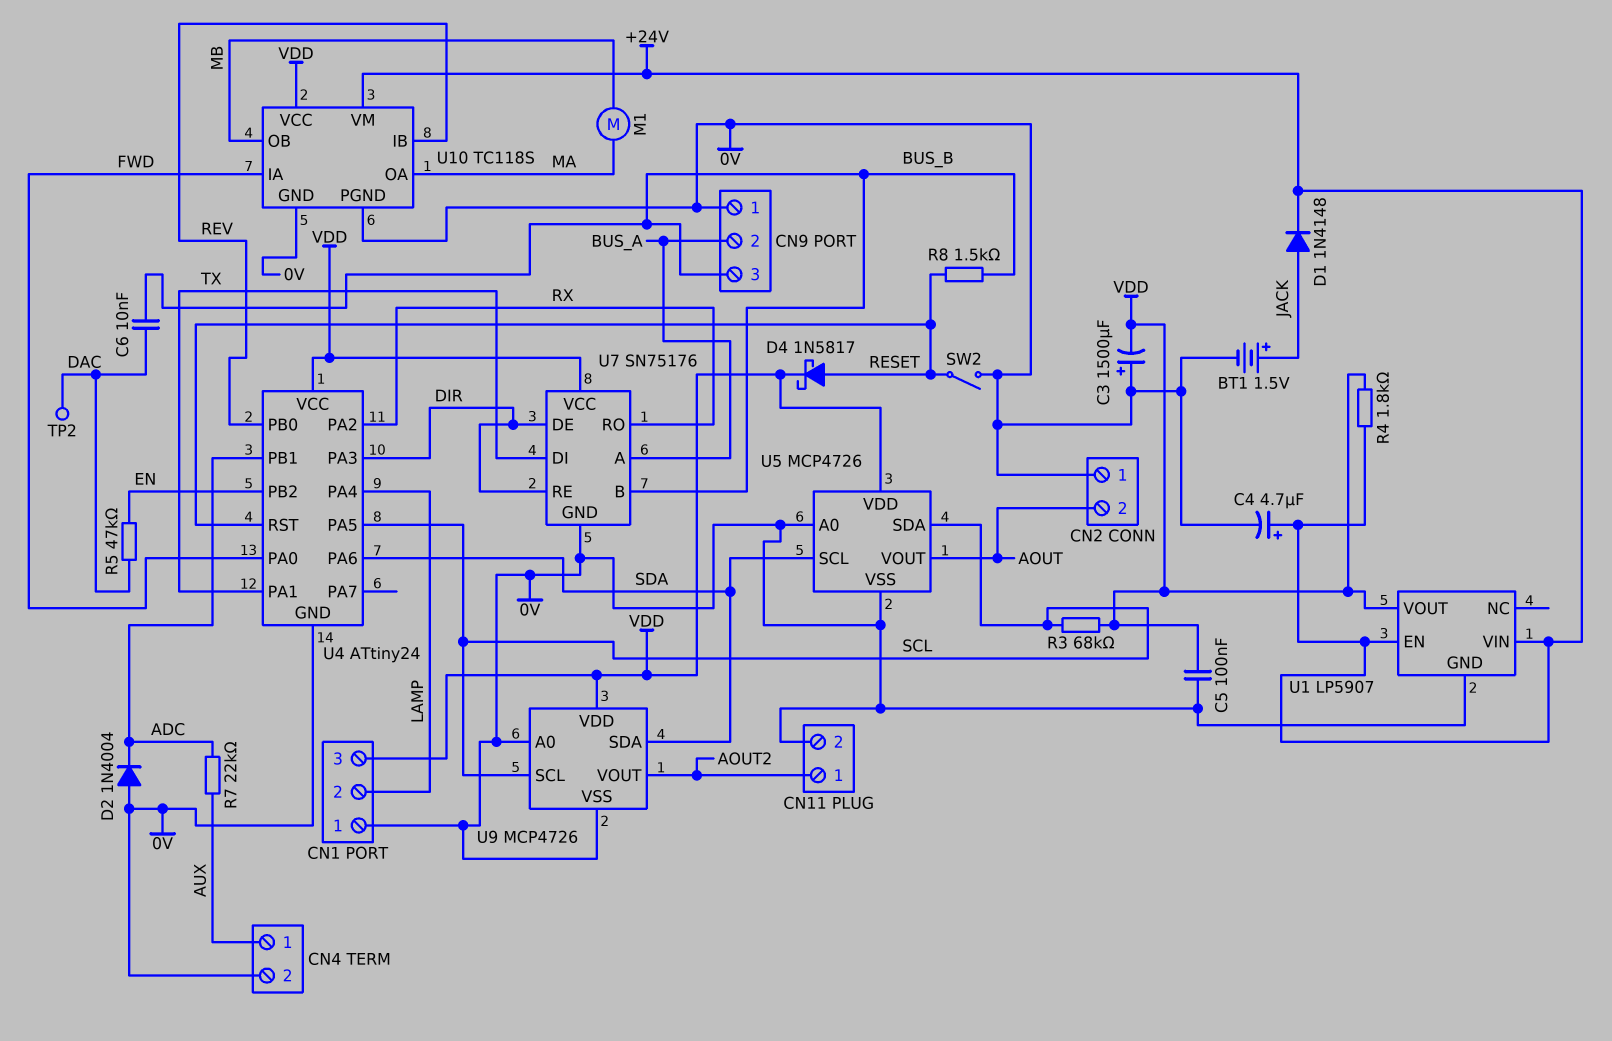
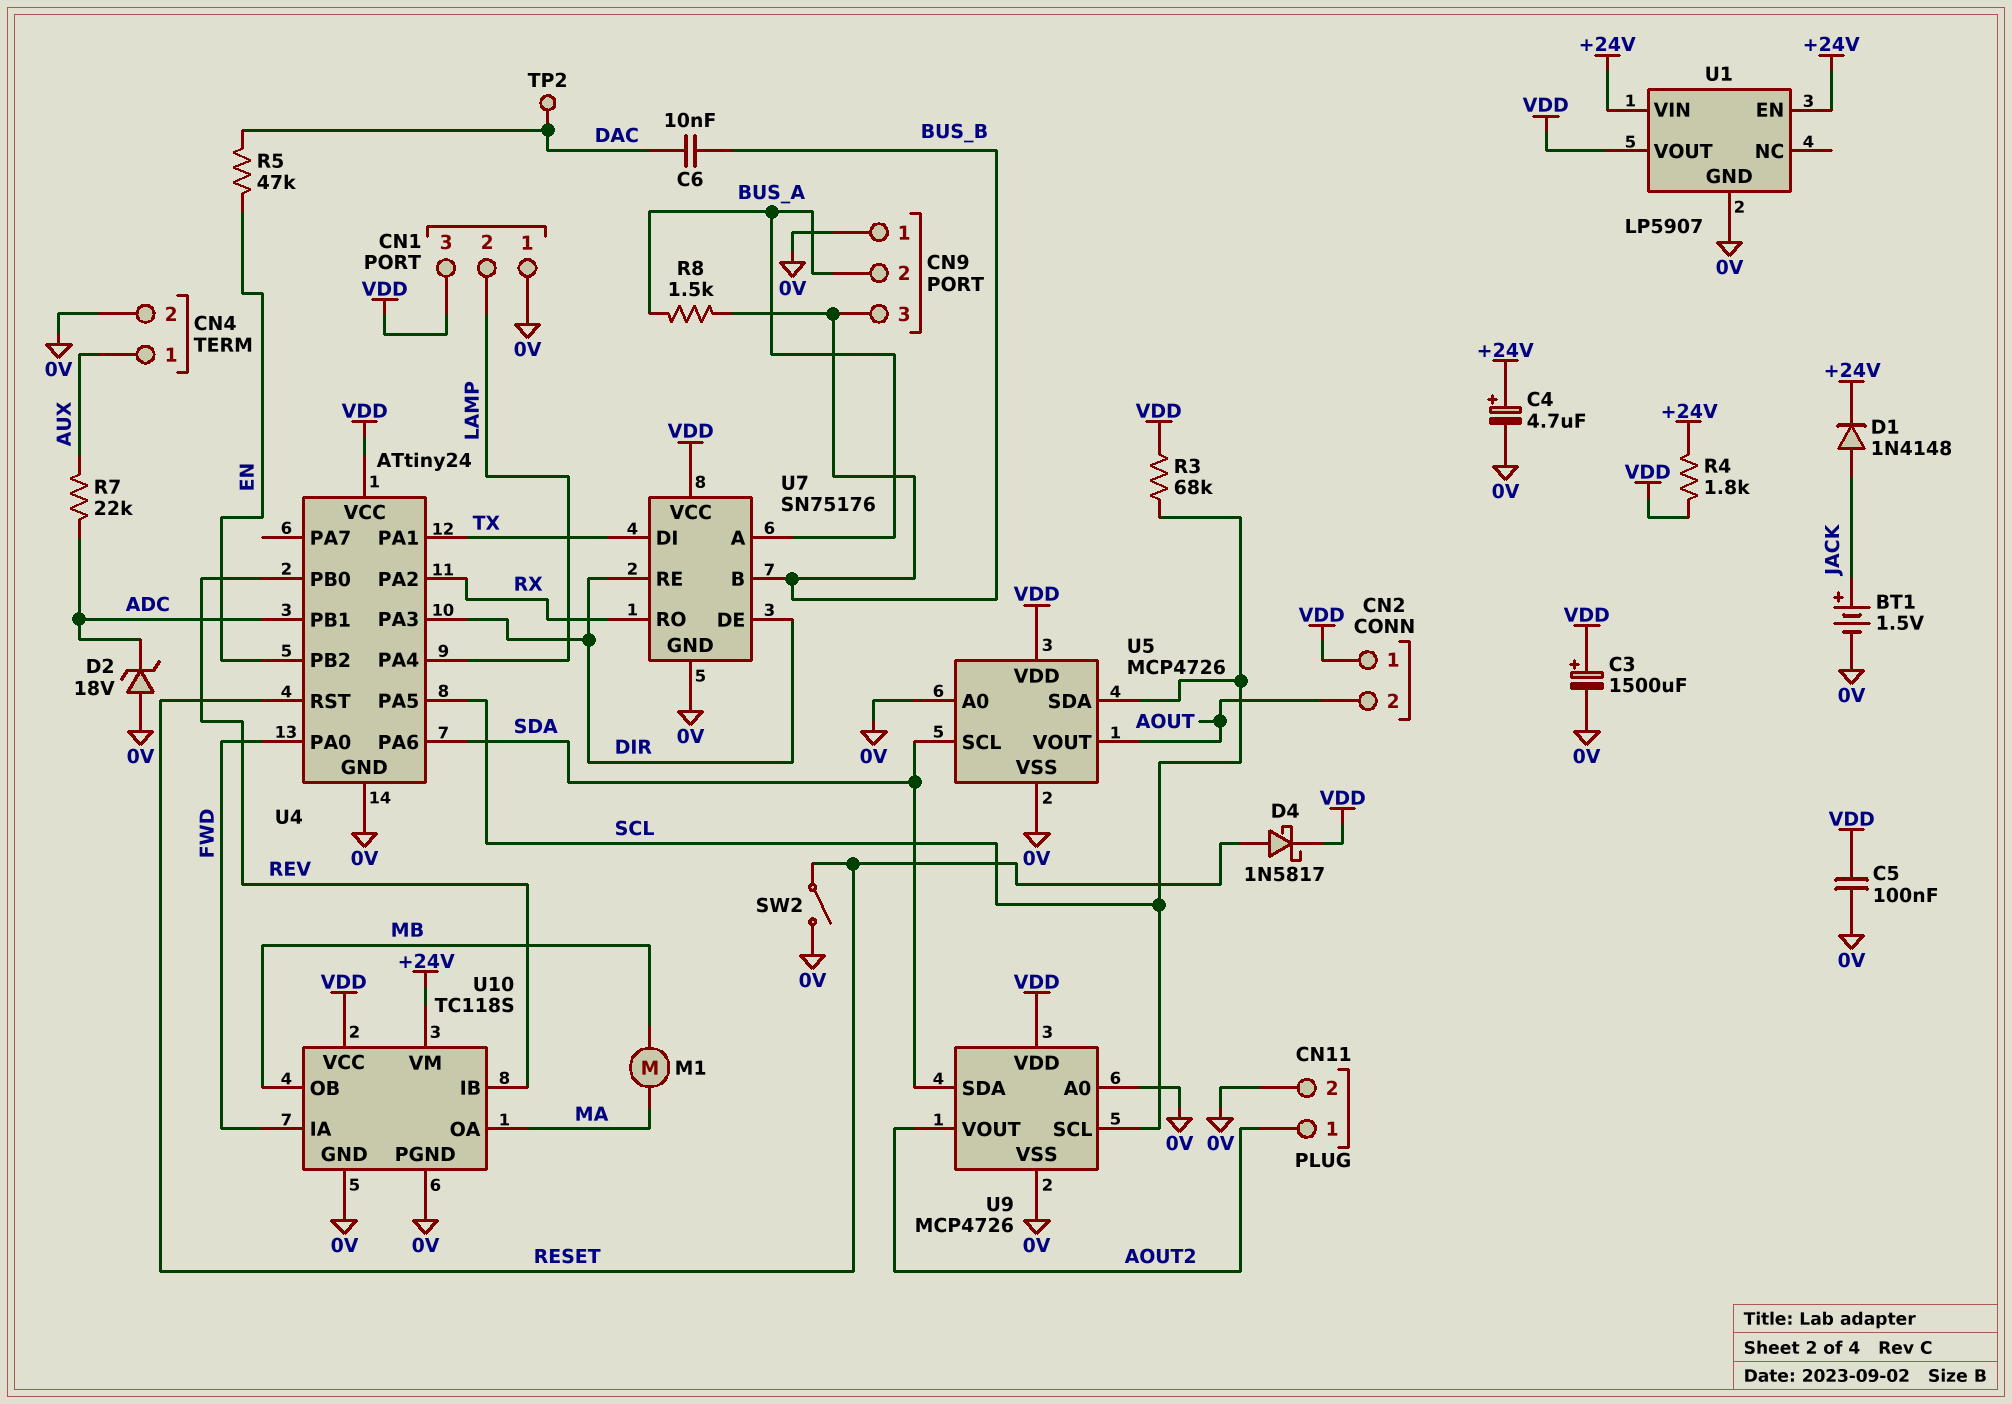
C3: 1500uF (plus 0V, minus VDD) -> 1500uF (plus VDD, minus 0V)
CN2 pin 1: 0V -> VDD
D2: diode 1N4004 (A 0V, K ADC) -> zener 18V (A 0V, K ADC)
R8: 1.5k (BUS_B, RESET) -> 1.5k (BUS_A, BUS_B)

